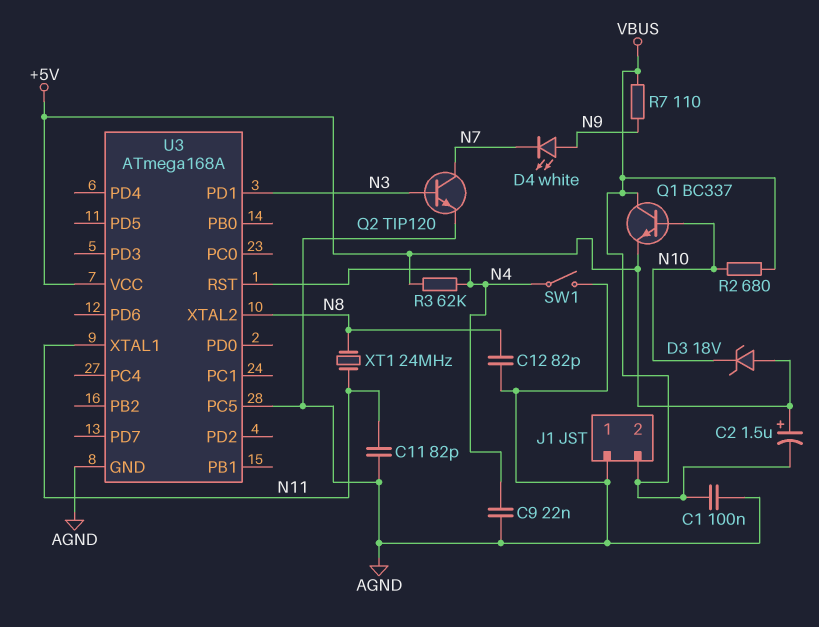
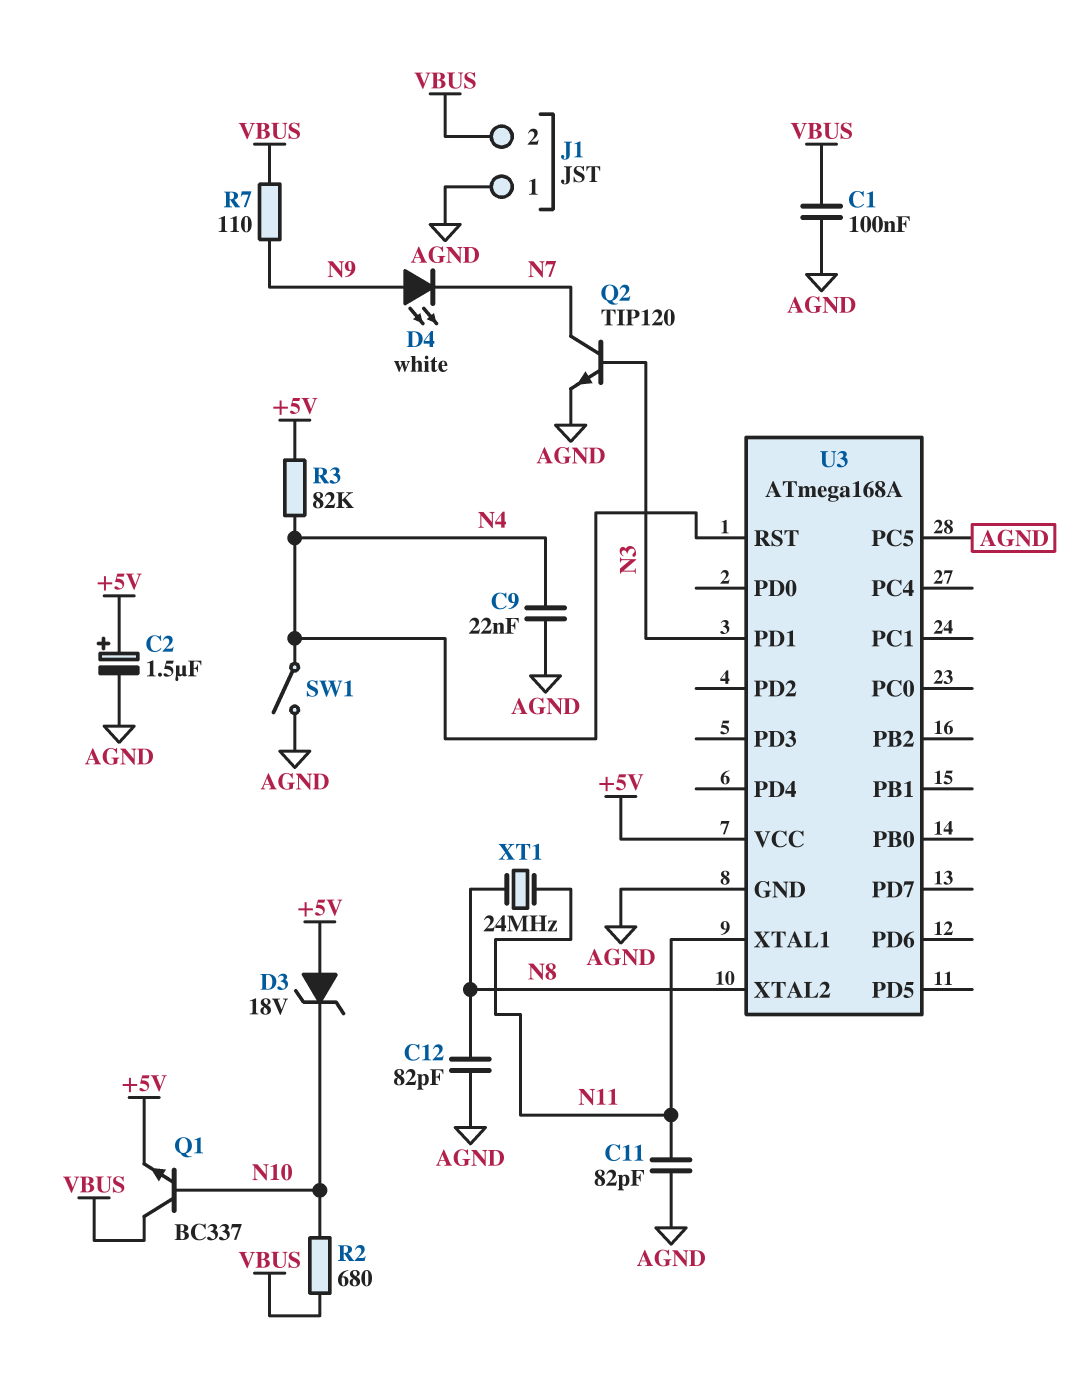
C2: 1.5uF (plus +5V, minus VBUS) -> 1.5uF (plus +5V, minus AGND)
R3: 62k (+5V, N4) -> 82k (+5V, N4)

